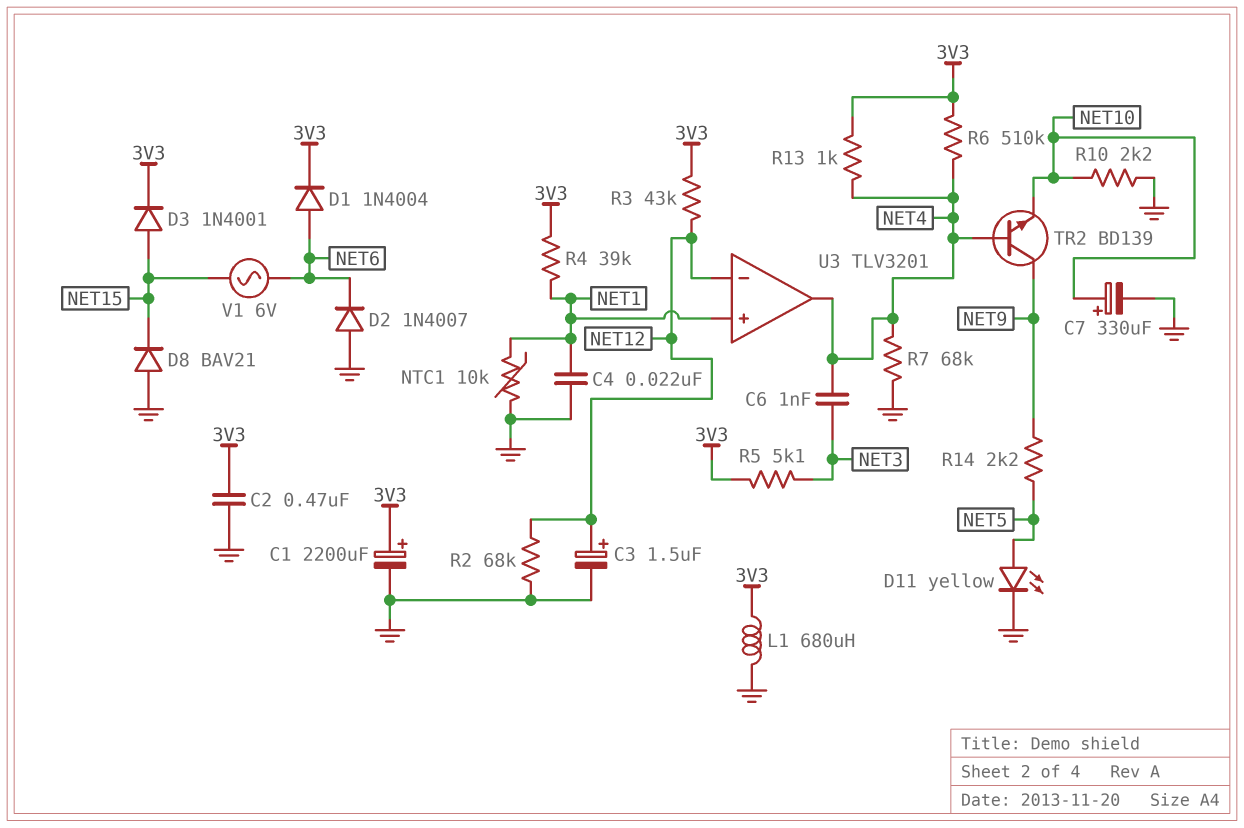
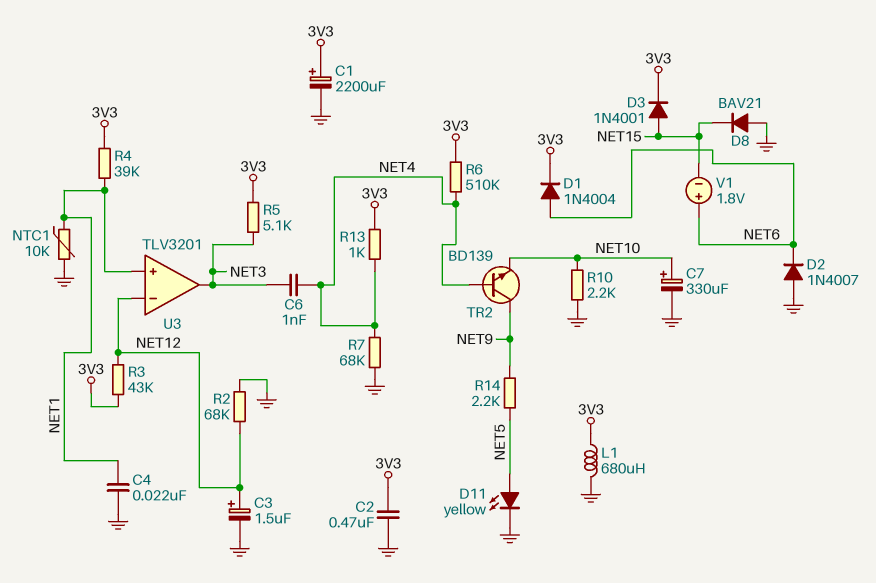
U3 pin out: NET4 -> NET3
V1: AC 6V (NET6, NET15) -> 1.8V (plus NET6, minus NET15)

